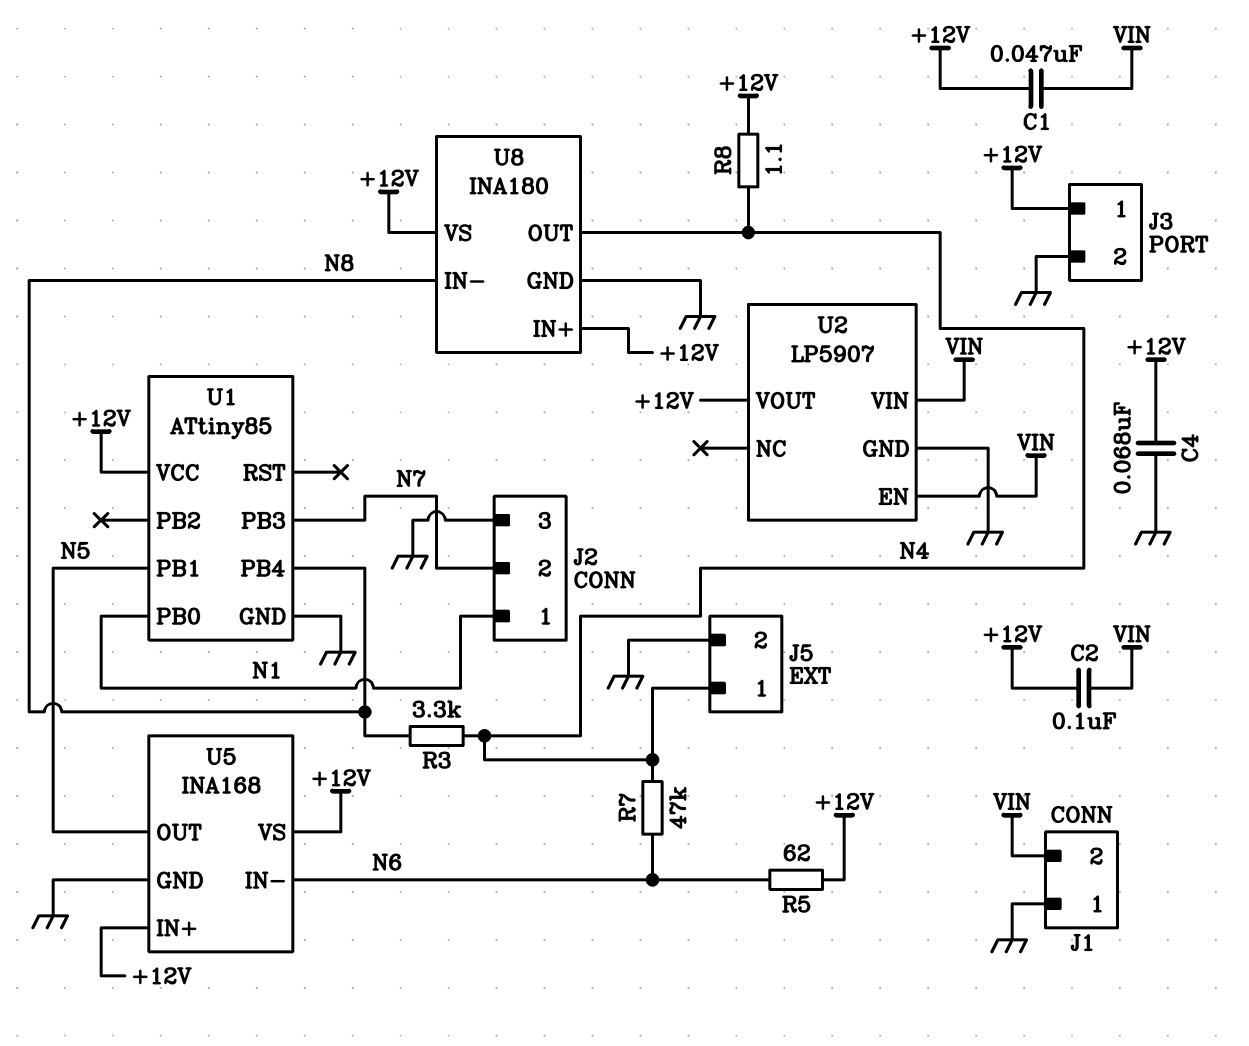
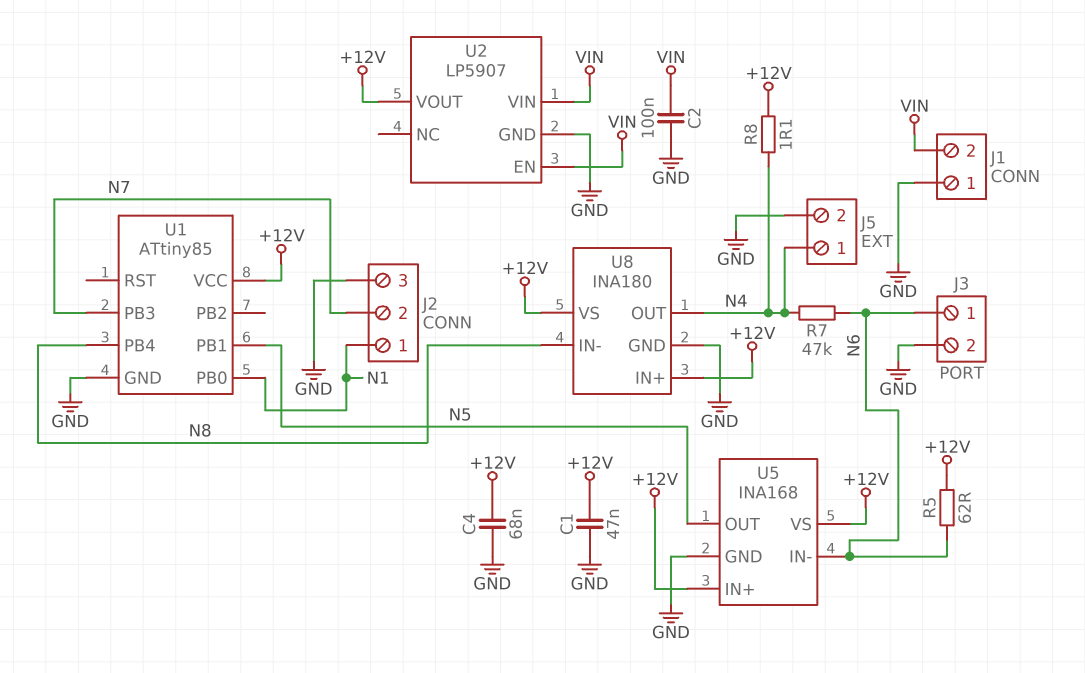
C1: 47nF (+12V, VIN) -> 47nF (+12V, GND)
C2: 100nF (+12V, VIN) -> 100nF (GND, VIN)
J3 pin 1: +12V -> N6
R3: 3.3k (N4, N8) -> none

